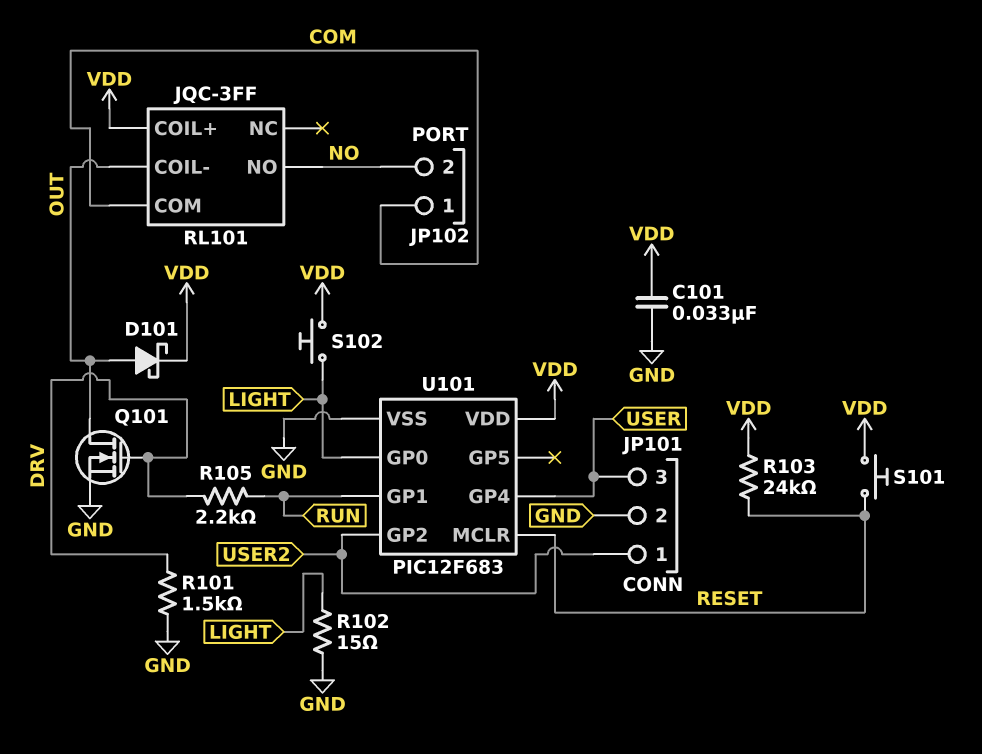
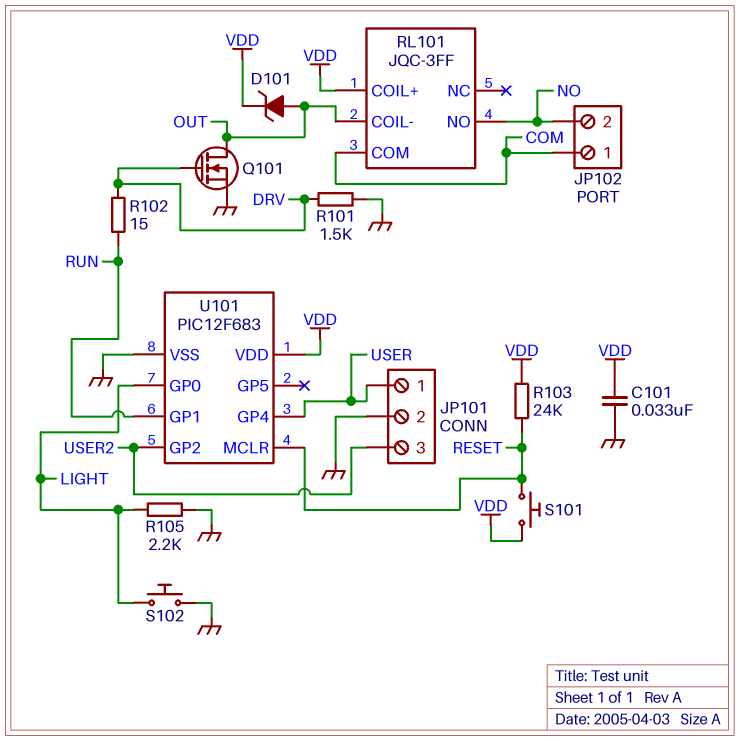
D101: schottky (A OUT, K VDD) -> zener (A OUT, K VDD)
JP101 pin 1: USER2 -> USER
JP101 pin 3: USER -> USER2
R102: 15 (GND, LIGHT) -> 15 (DRV, RUN)
R105: 2.2k (DRV, RUN) -> 2.2k (GND, LIGHT)
S102: button (LIGHT, VDD) -> button (GND, LIGHT)

